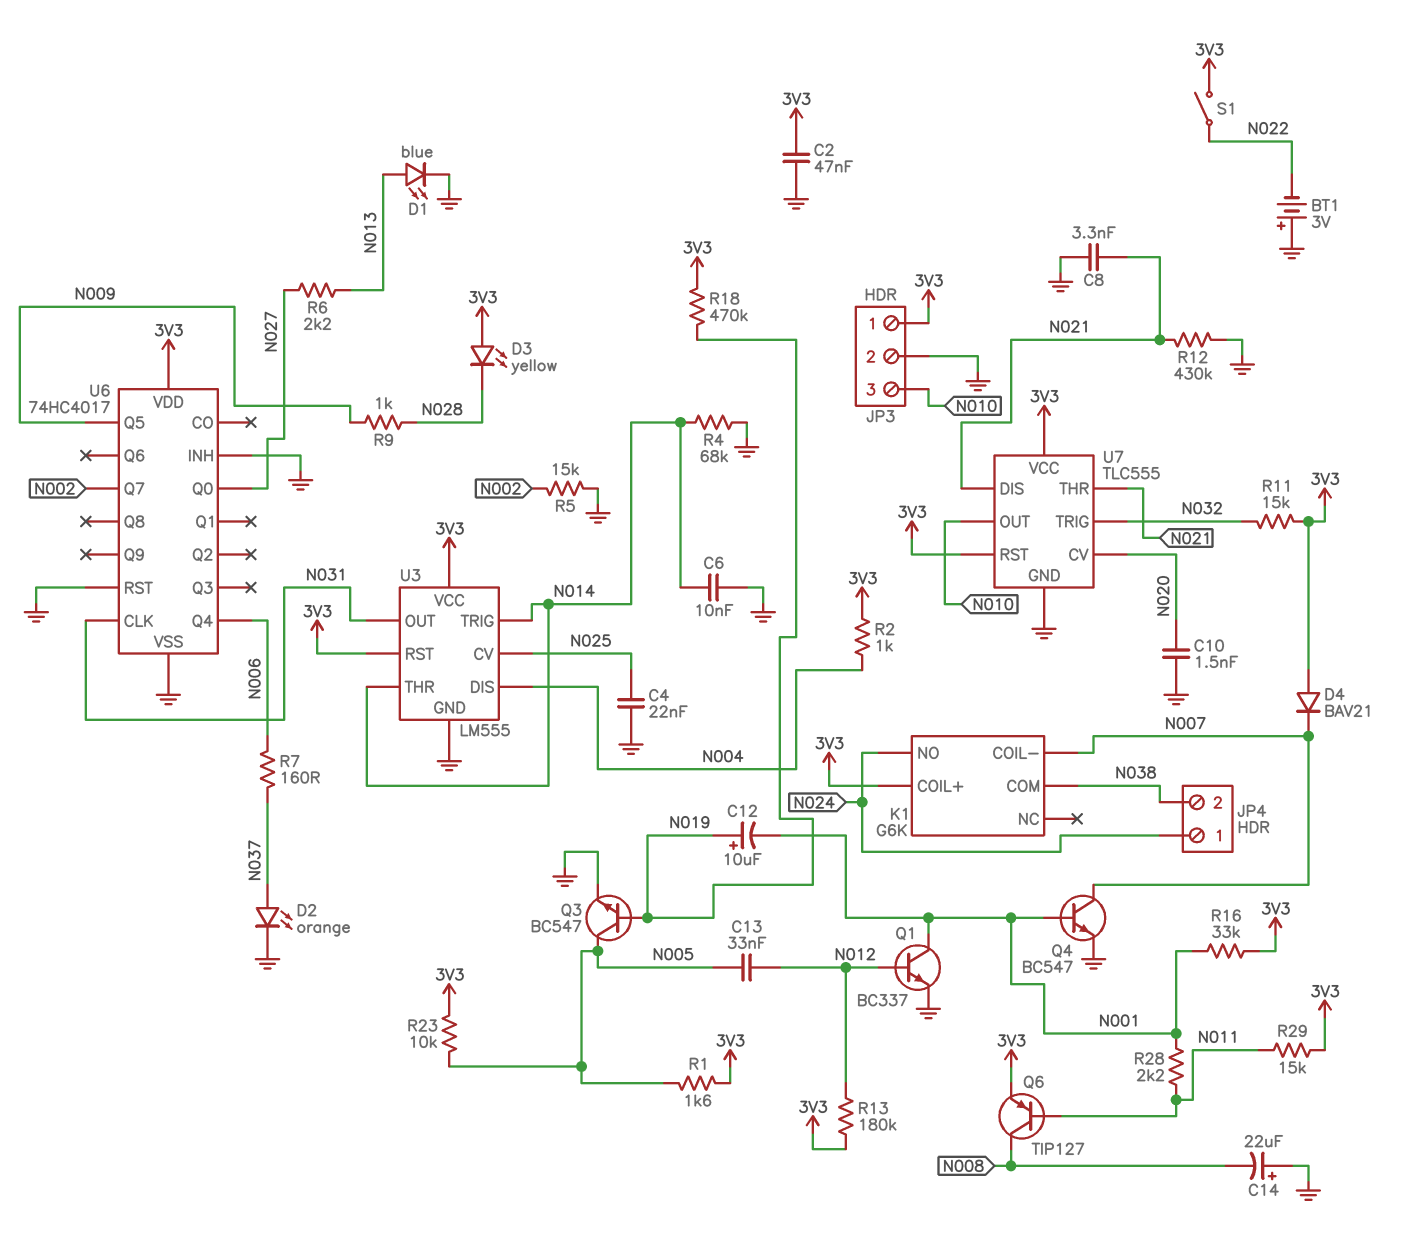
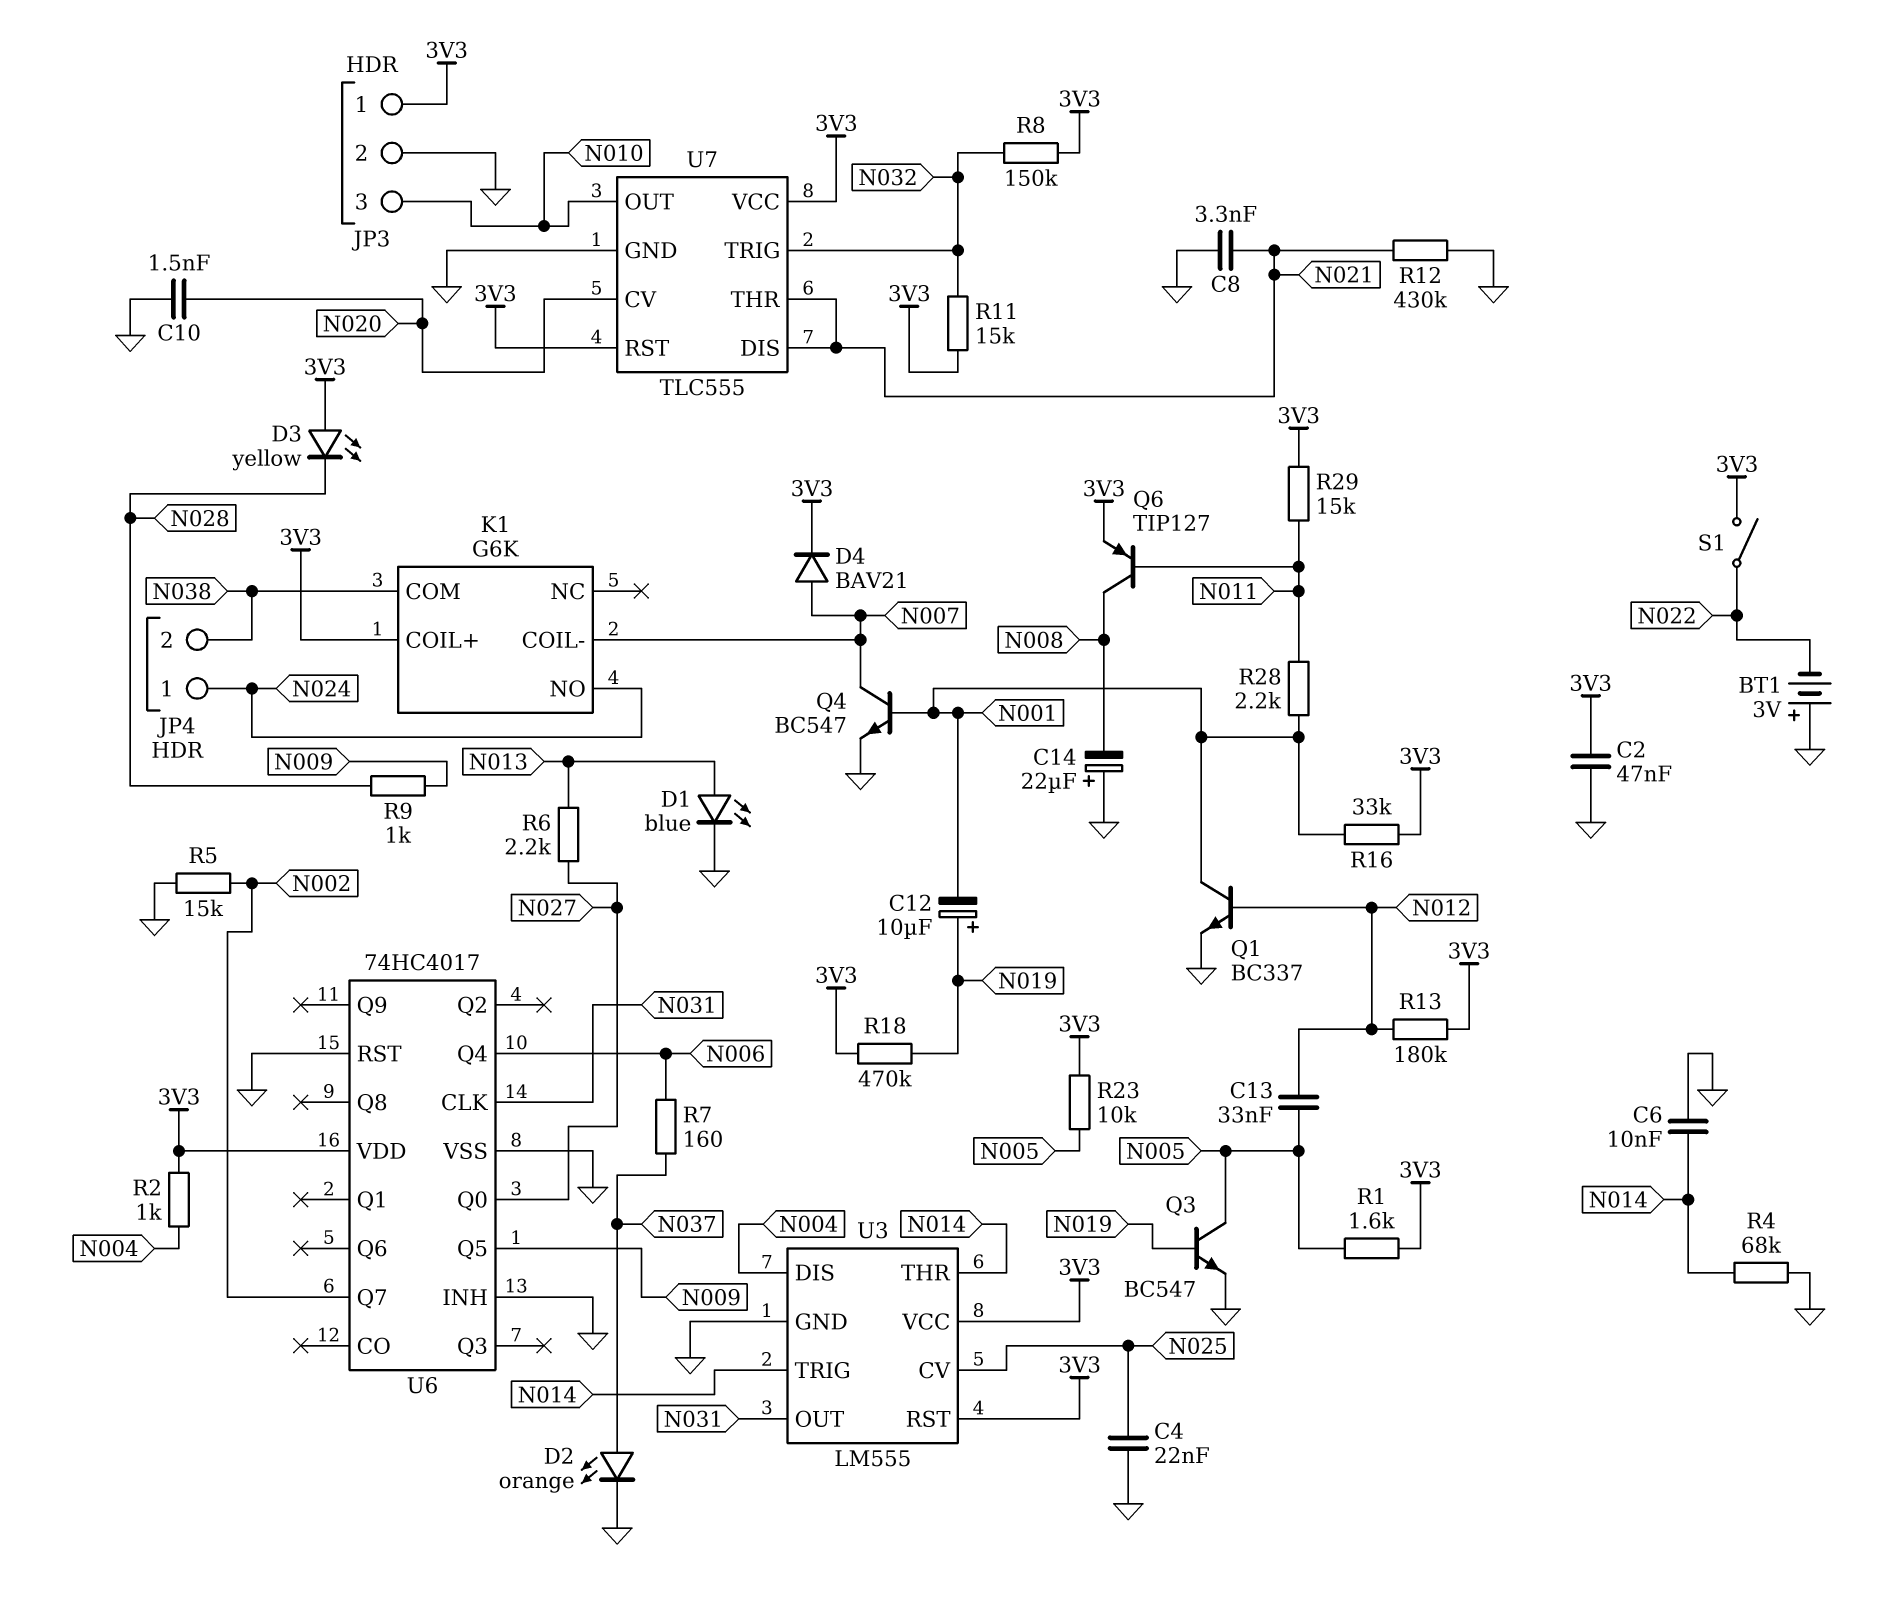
D4: diode BAV21 (A 3V3, K N007) -> diode BAV21 (A N007, K 3V3)
R8: none -> 150k (3V3, N032)

